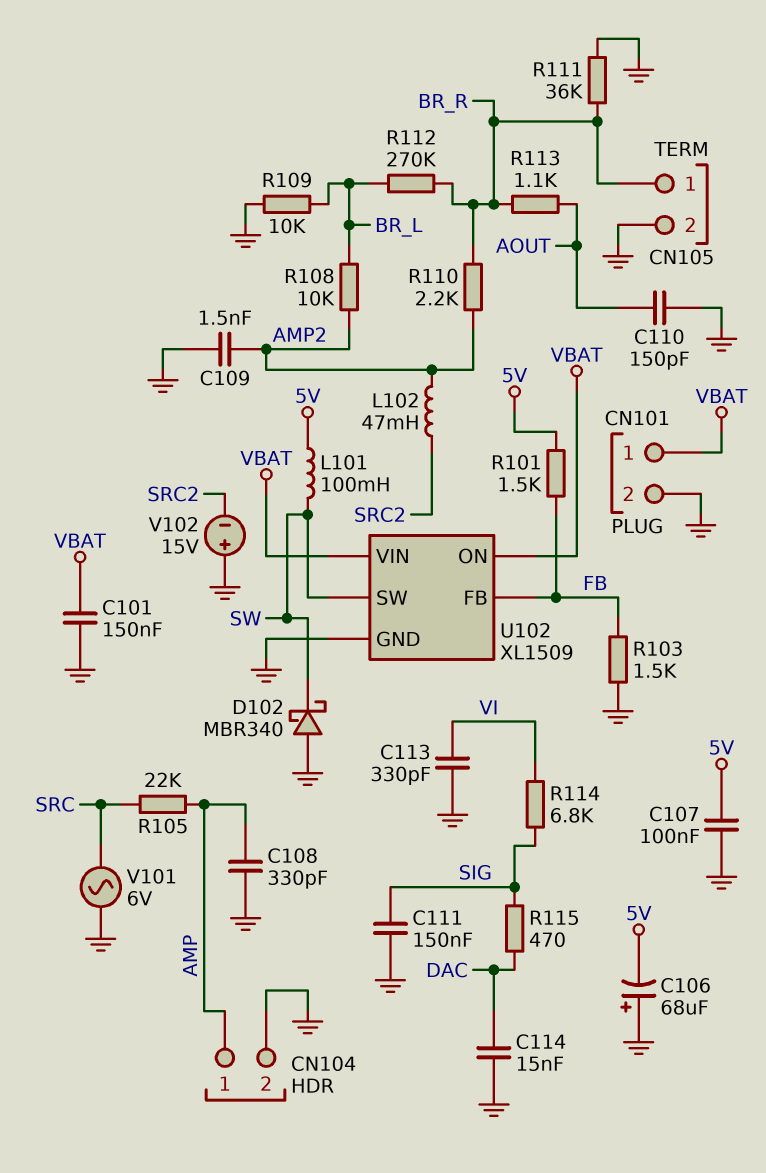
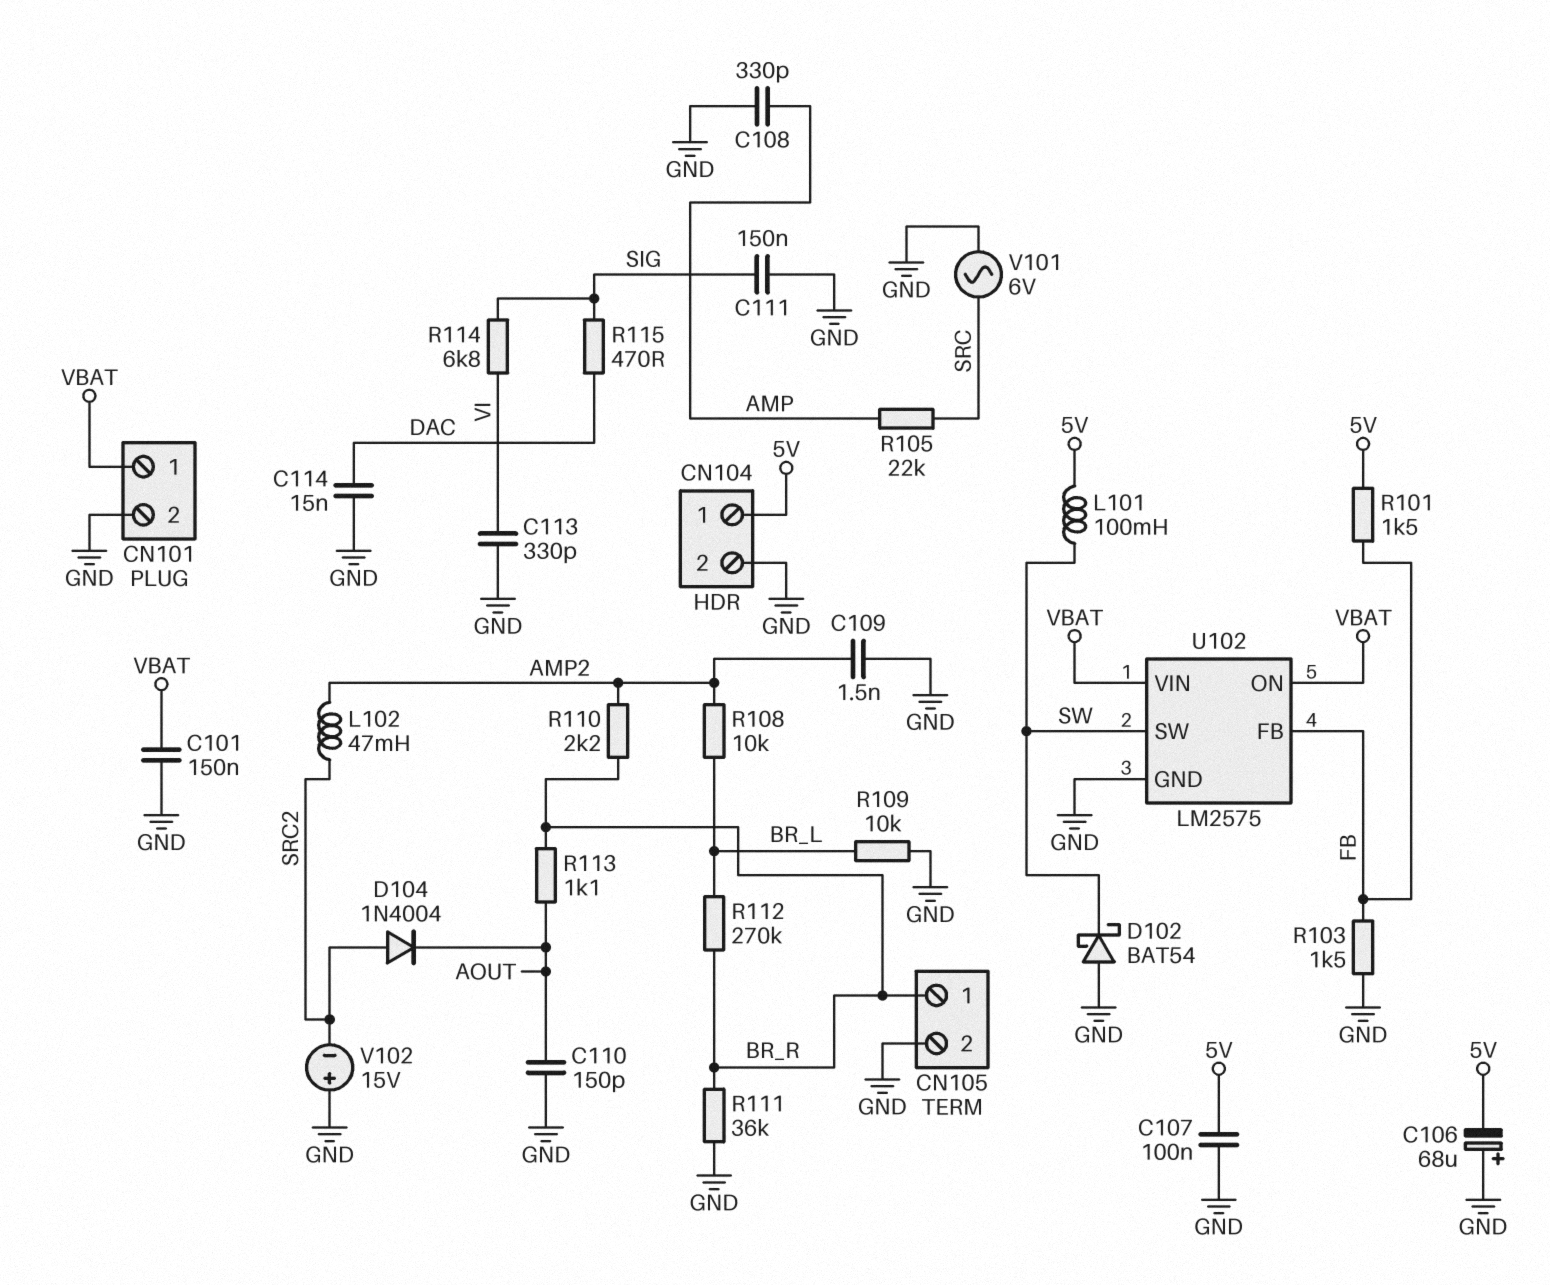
CN104 pin 1: AMP -> 5V
D102: schottky MBR340 (A GND, K SW) -> schottky BAT54 (A GND, K SW)
D104: none -> diode 1N4004 (A SRC2, K AOUT)
U102: XL1509 -> LM2575

